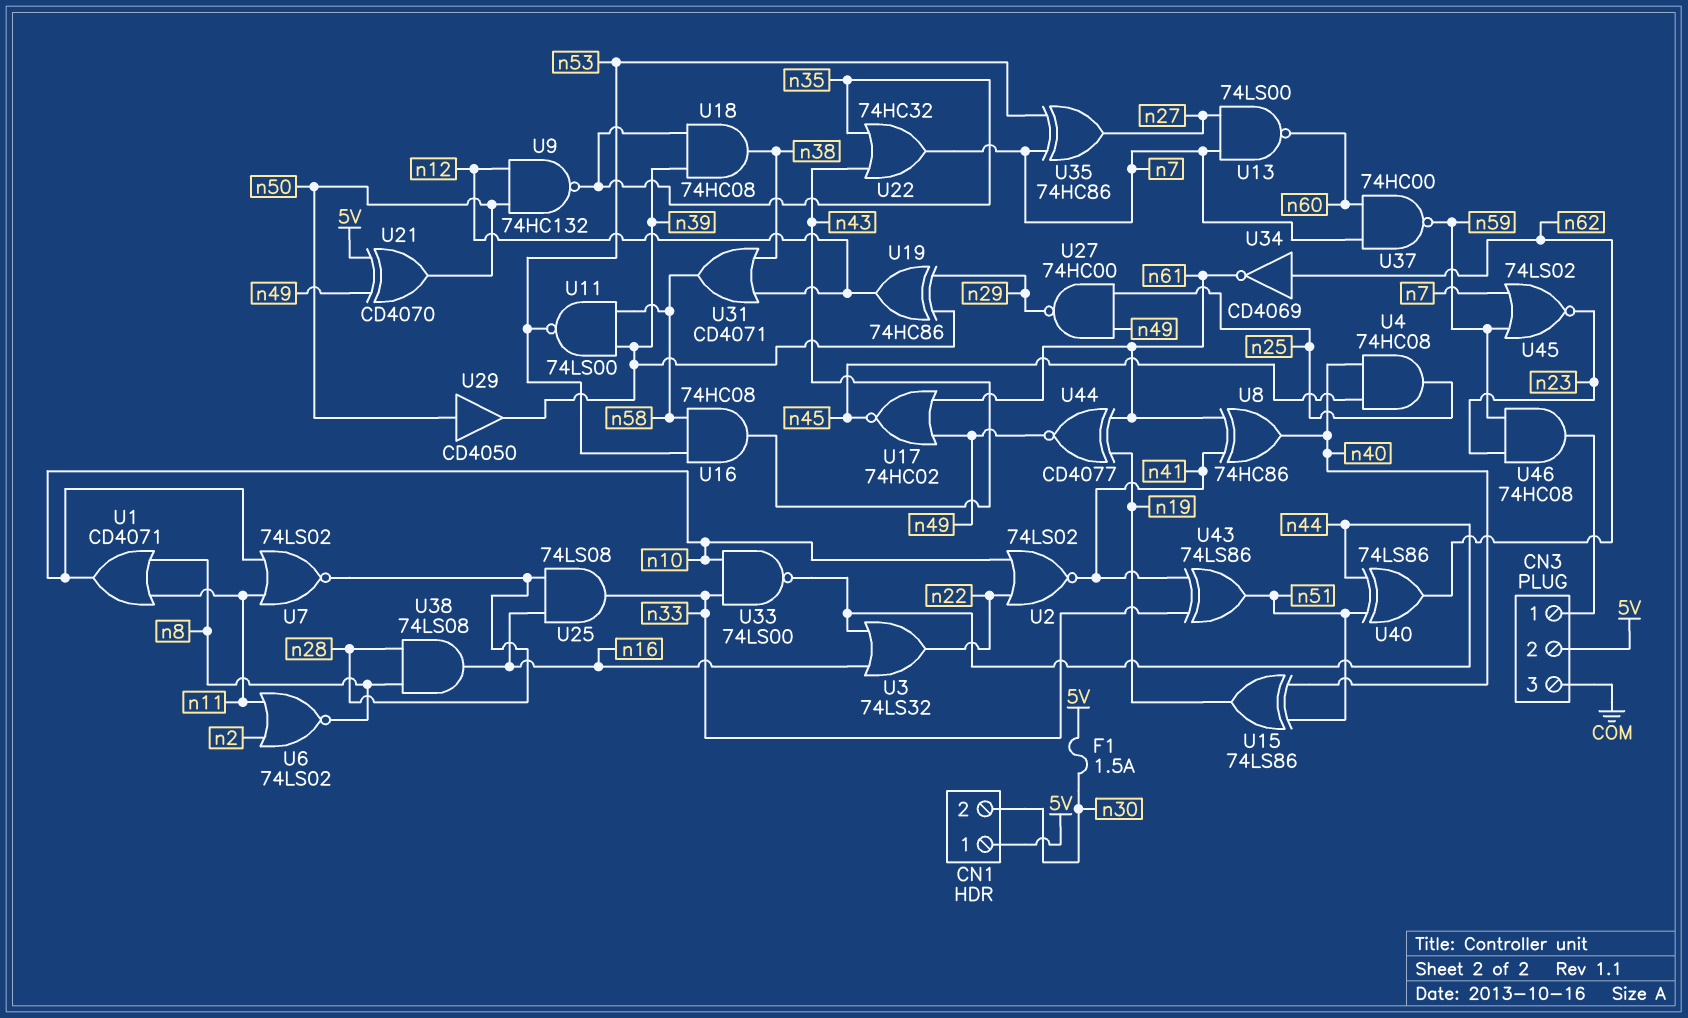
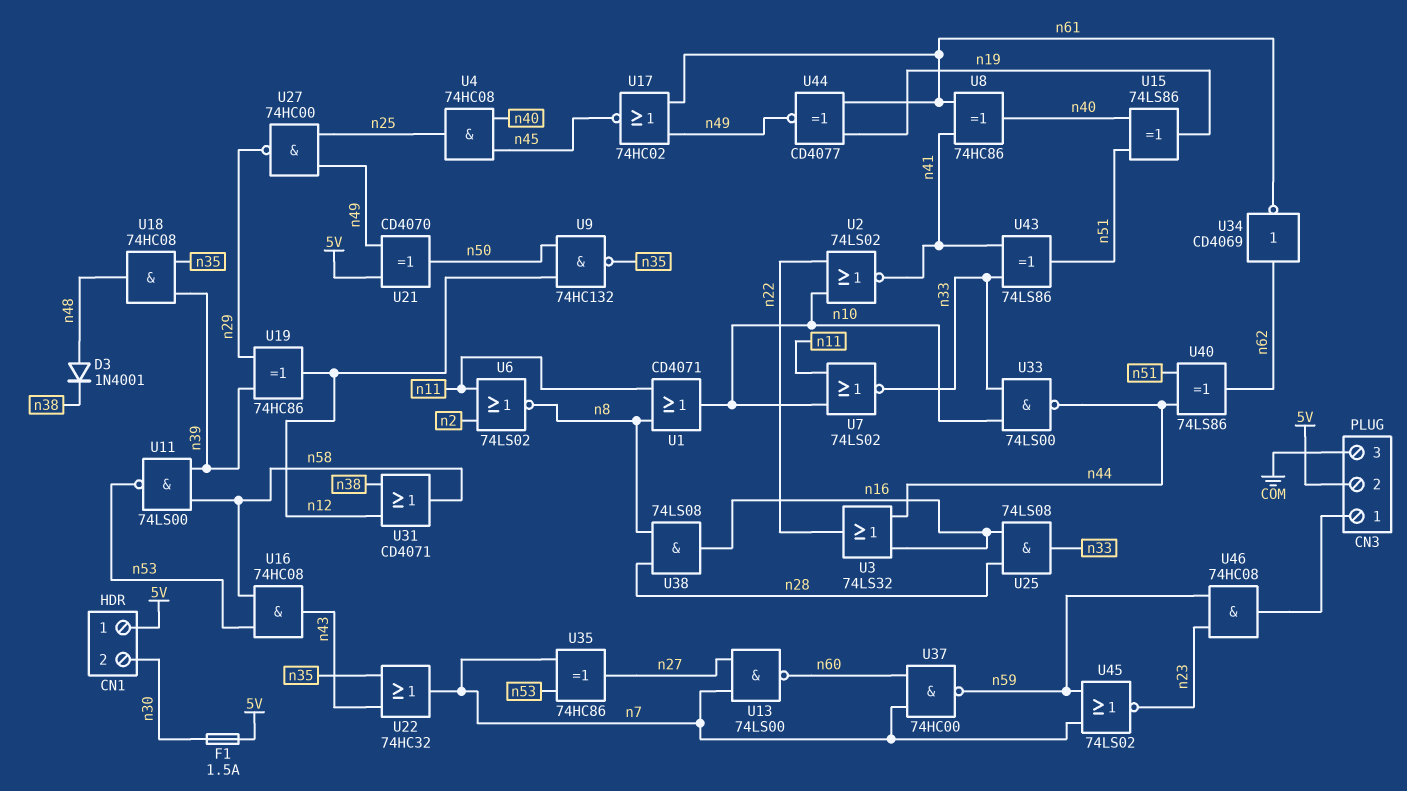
D3: none -> diode 1N4001 (A n48, K n38)
U7: NOR 74LS02 (in n10, in n11, out n28) -> NOR 74LS02 (in n10, in n11, out n33)
U18: AND 74HC08 (in n35, in n39, out n38) -> AND 74HC08 (in n35, in n39, out n48)
U29: buffer CD4050 (in n50, out n39) -> none

